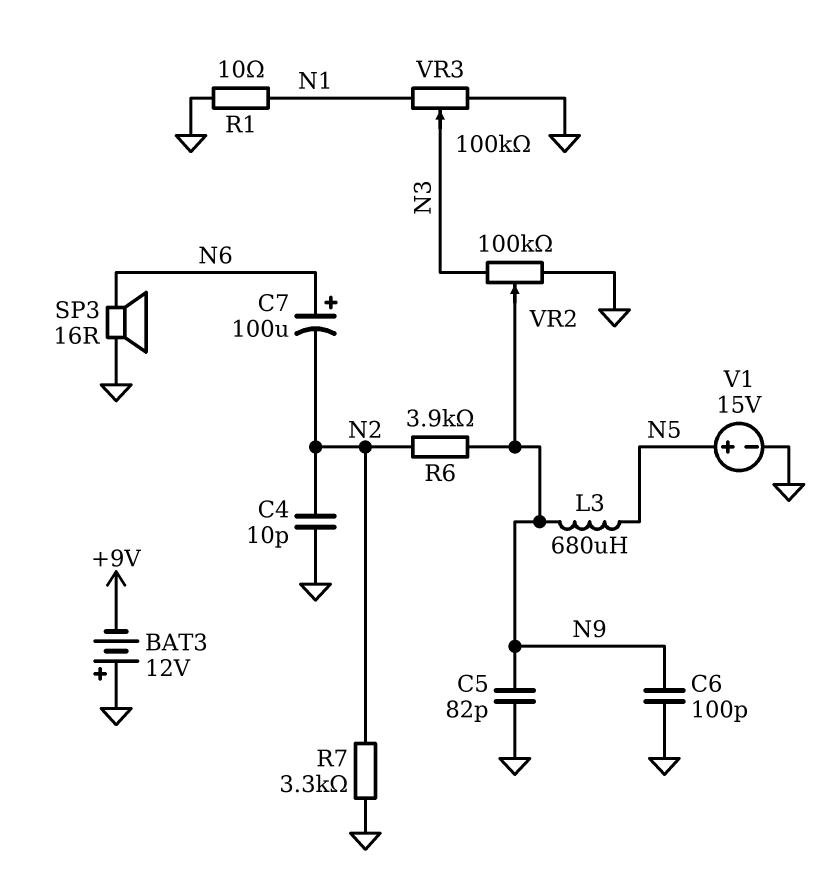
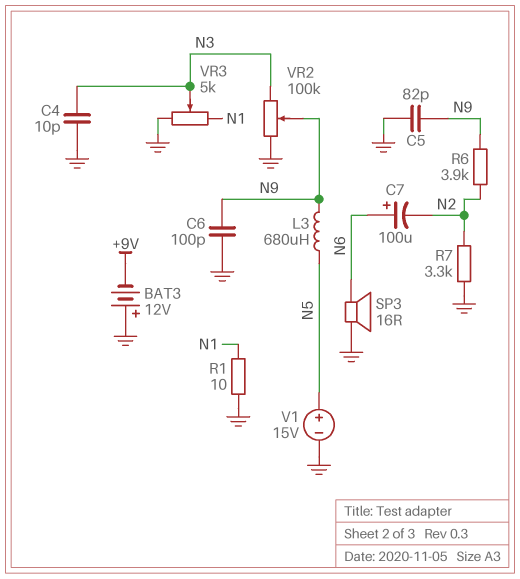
C4: 10pF (GND, N2) -> 10pF (GND, N3)
VR3: 100k (GND, N1, wiper N3) -> 5k (GND, N1, wiper N3)

